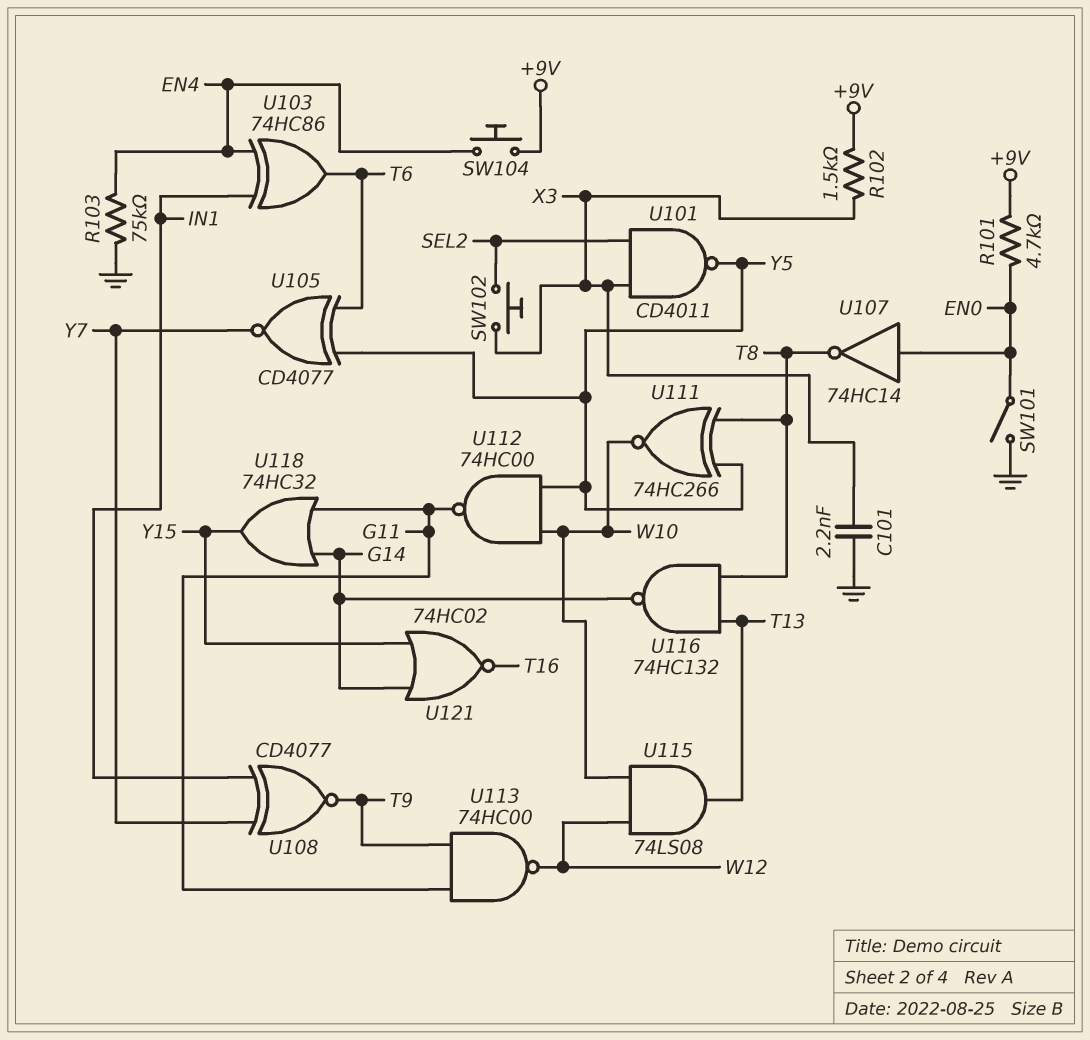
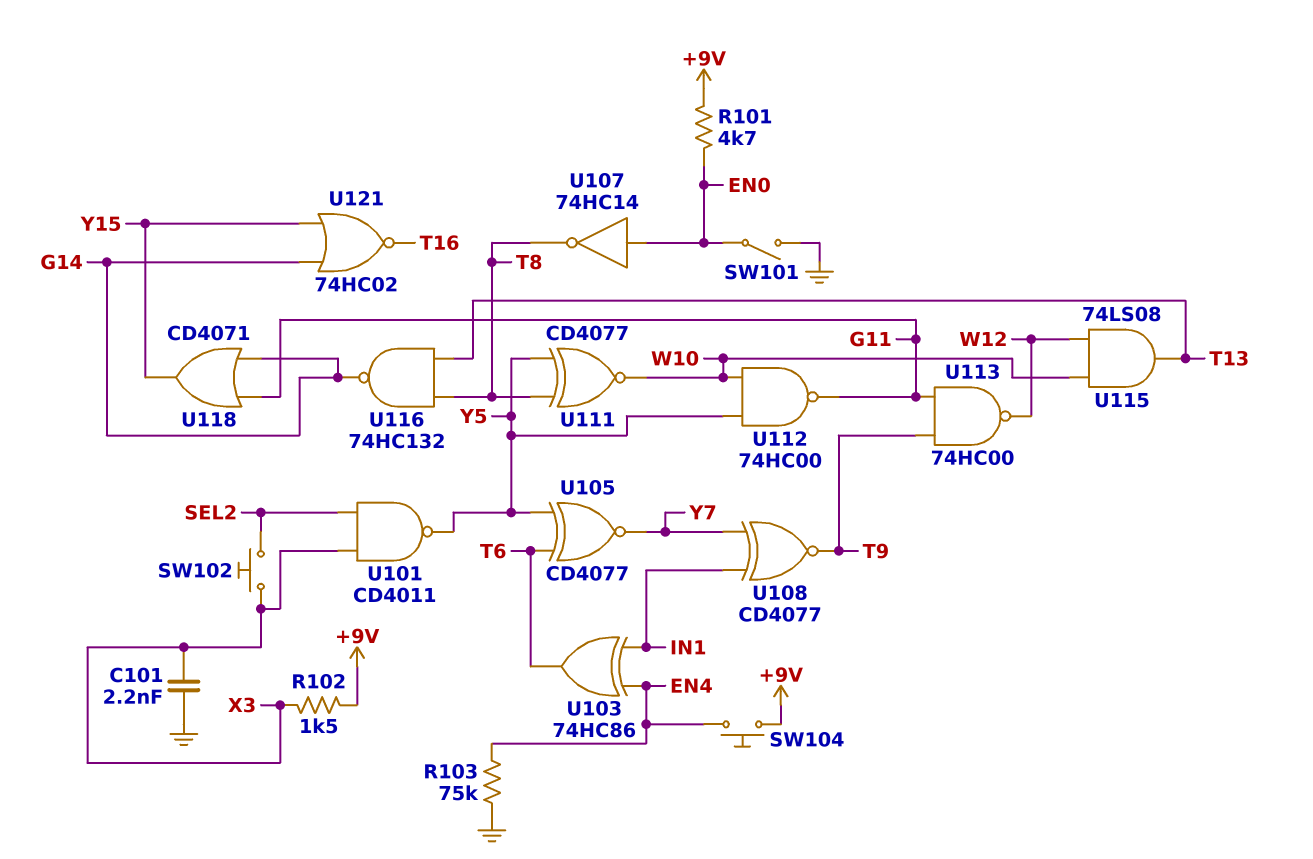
U111: XNOR 74HC266 (in T8, in Y5, out W10) -> XNOR CD4077 (in T8, in Y5, out W10)
U118: OR 74HC32 (in G11, in G14, out Y15) -> OR CD4071 (in G11, in G14, out Y15)

